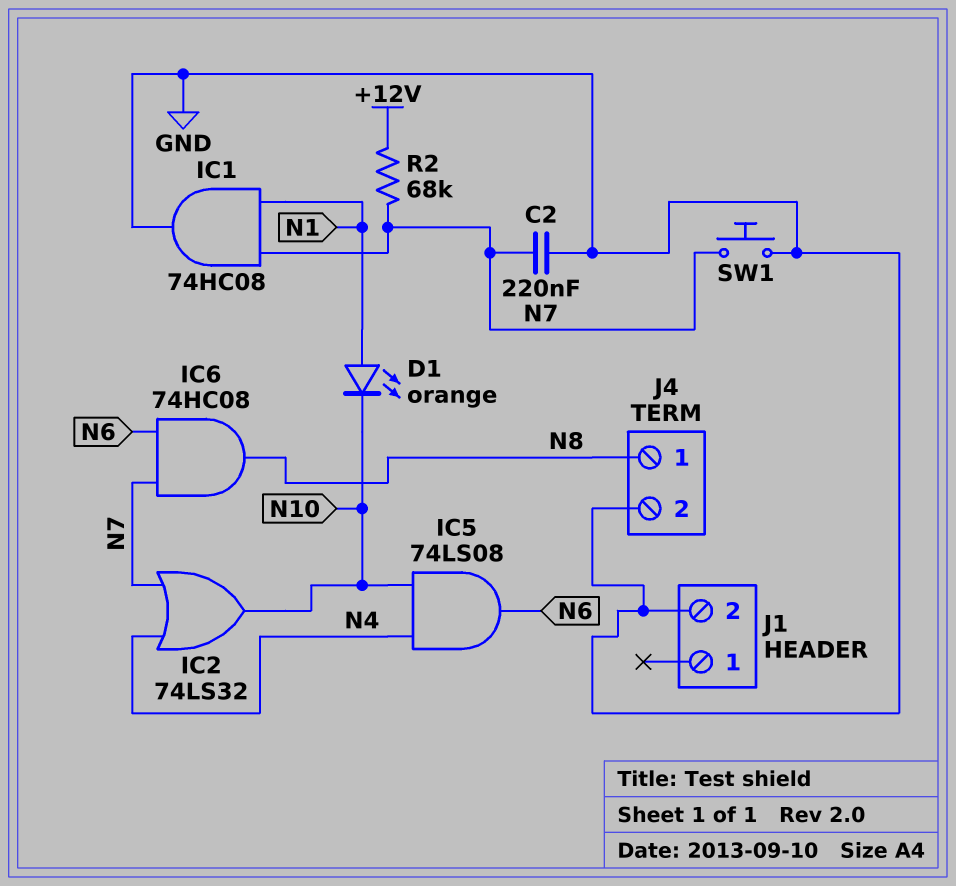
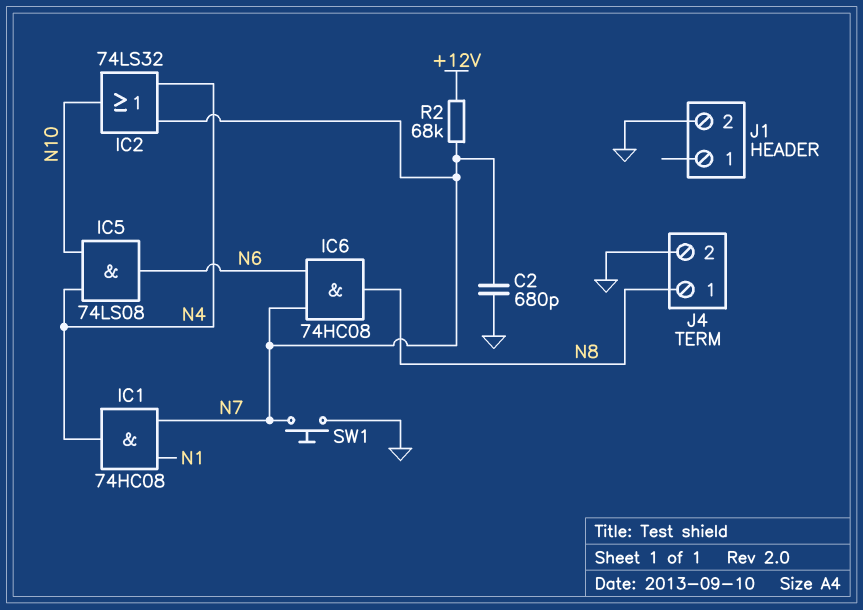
C2: 220nF (GND, N7) -> 680pF (GND, N7)
D1: LED orange (A N1, K N10) -> none
IC1: AND 74HC08 (in N1, in N7, out GND) -> AND 74HC08 (in N1, in N7, out N4)

